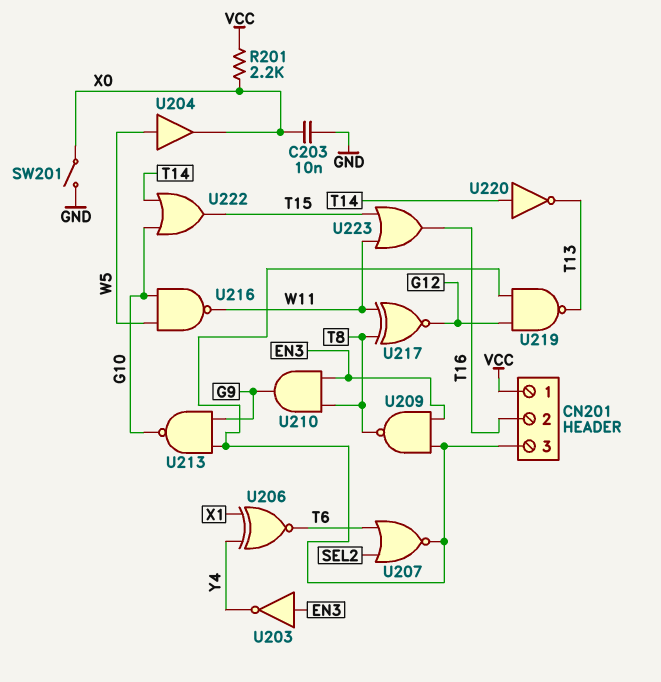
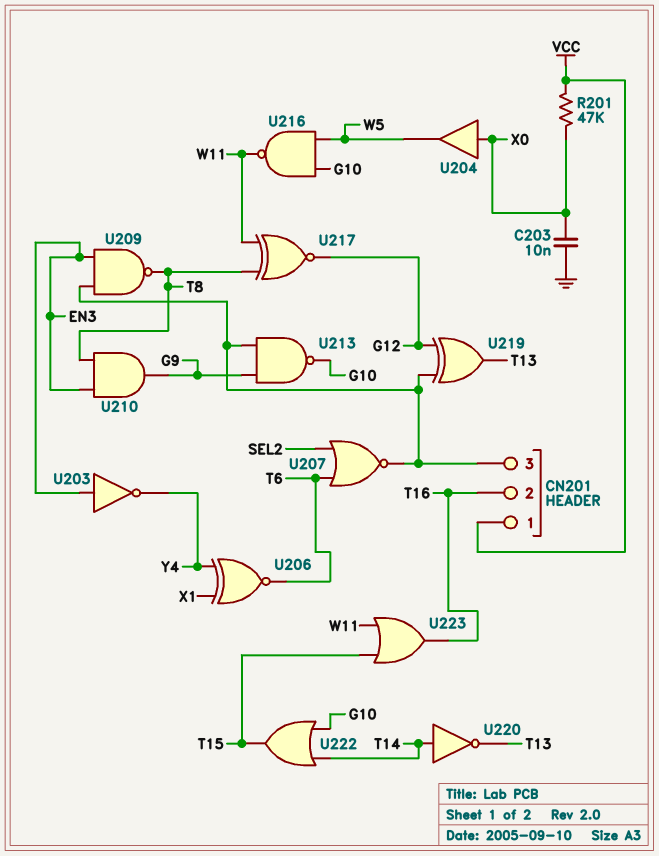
R201: 2.2k (VCC, X0) -> 47k (VCC, X0)
SW201: switch (GND, X0) -> none
U204: buffer (in W5, out X0) -> buffer (in X0, out W5)
U219: NAND (in CN201/3, in G12, out T13) -> XOR (in CN201/3, in G12, out T13)

